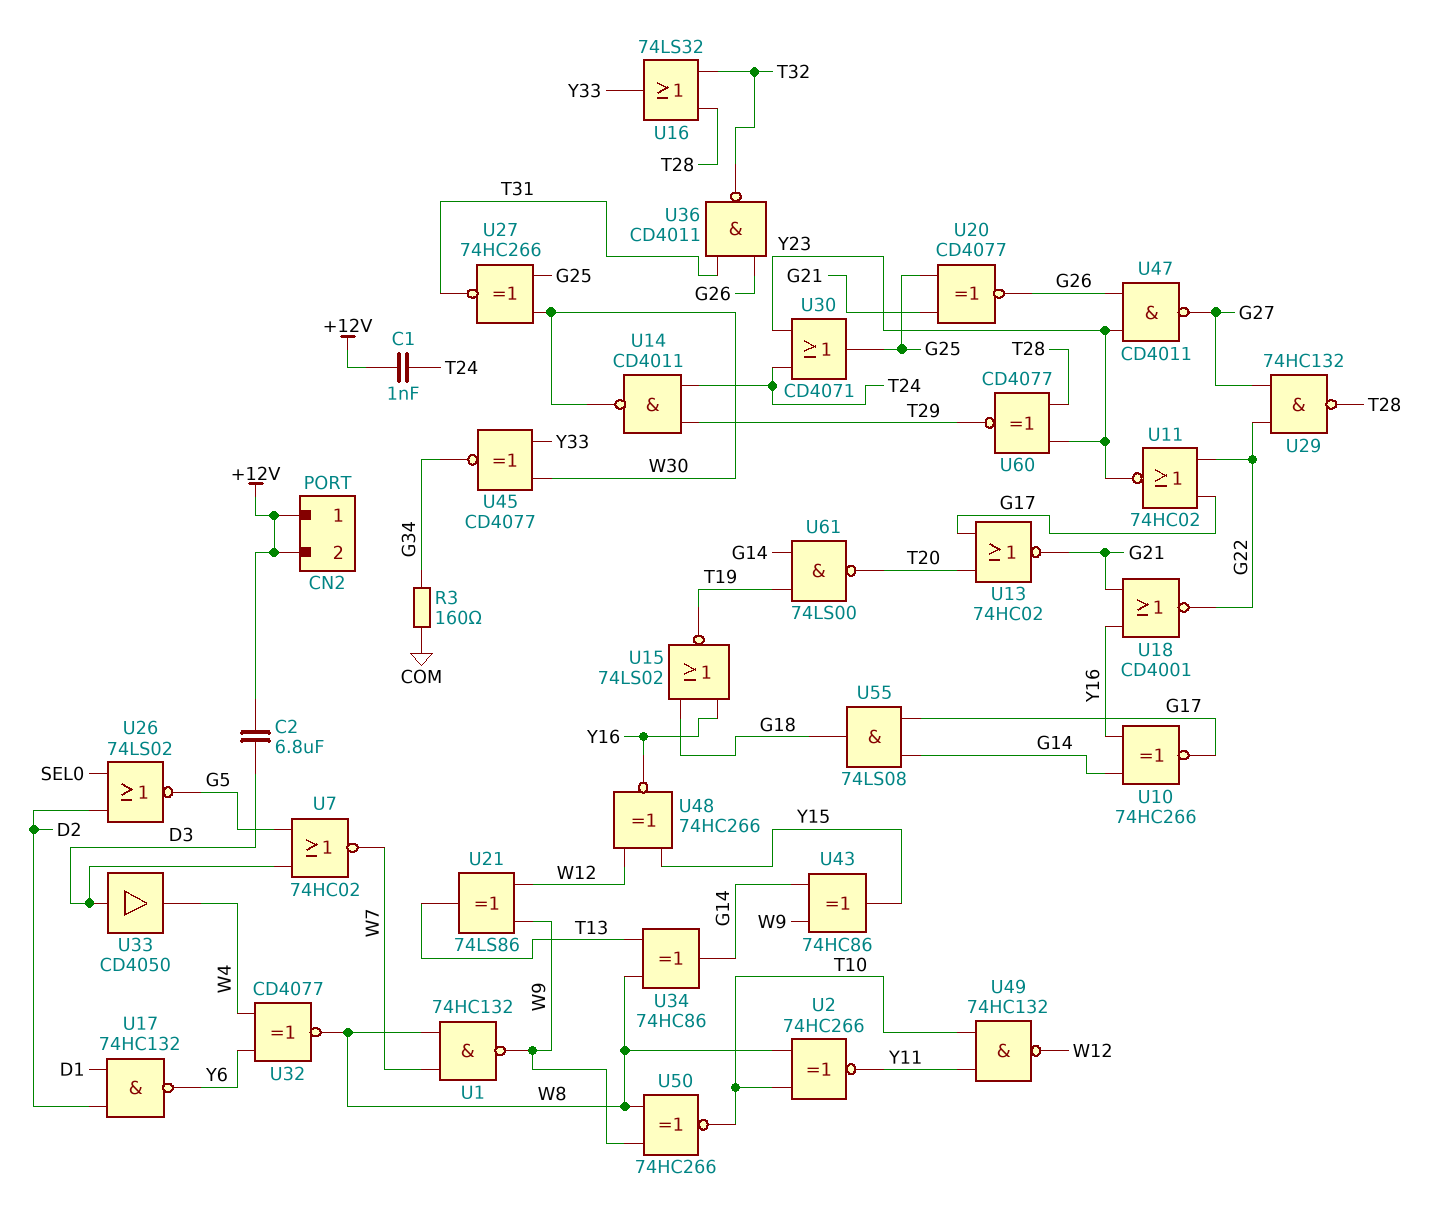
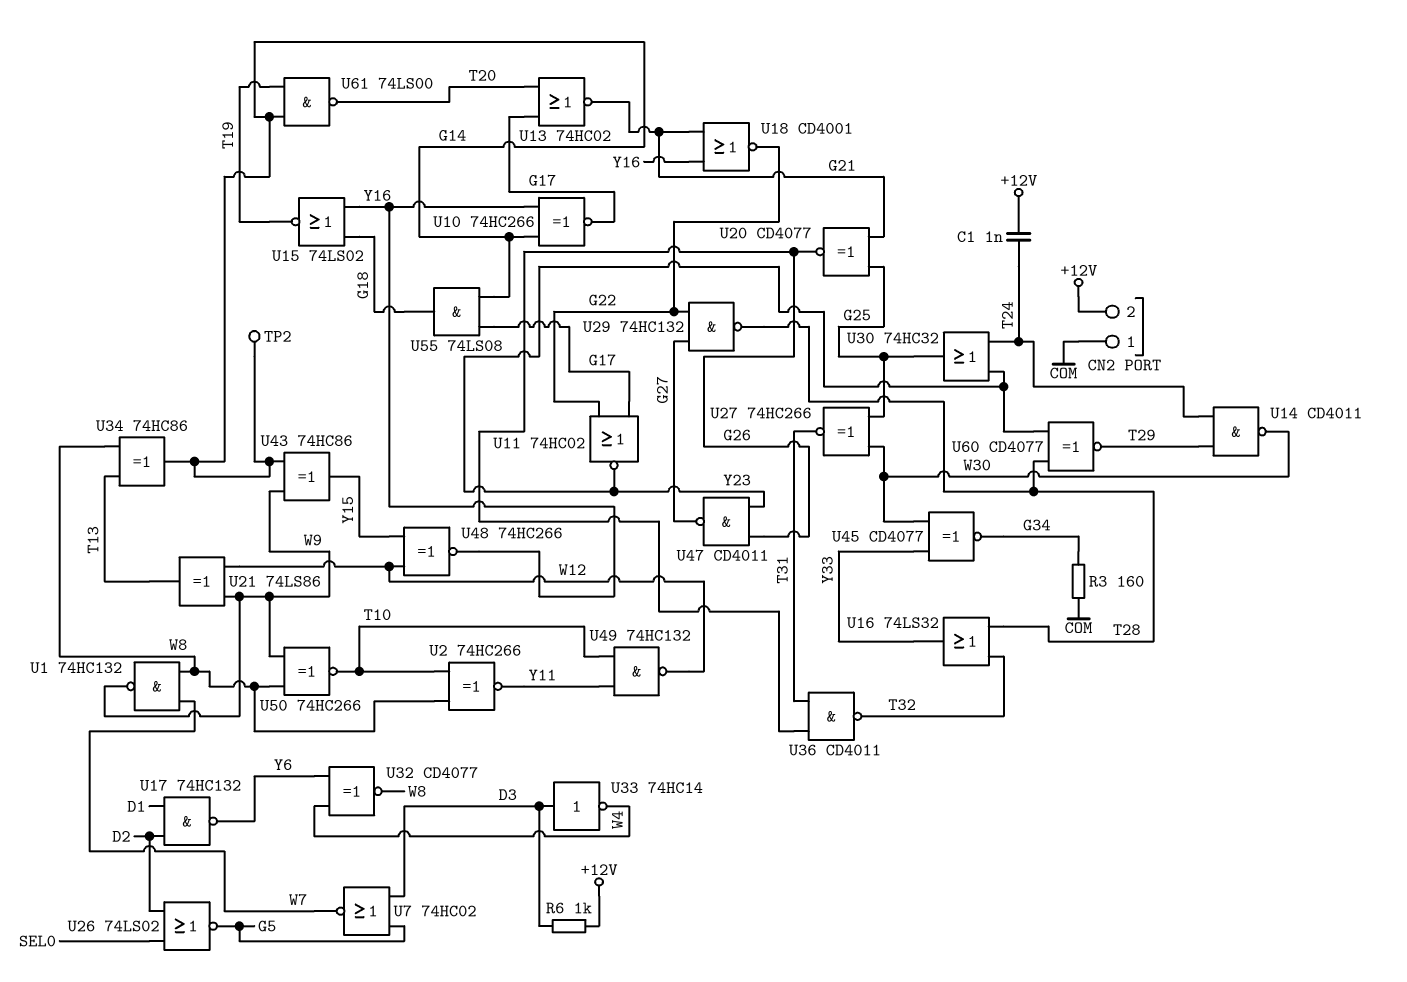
C2: 6.8uF (+12V, D3) -> none
CN2 pin 1: +12V -> COM
R6: none -> 1k (+12V, D3)
TP2: none -> test point (G14)
U30: OR CD4071 (in T24, in Y23, out G25) -> OR 74HC32 (in T24, in Y23, out G25)
U33: buffer CD4050 (in D3, out W4) -> NOT 74HC14 (in D3, out W4)

